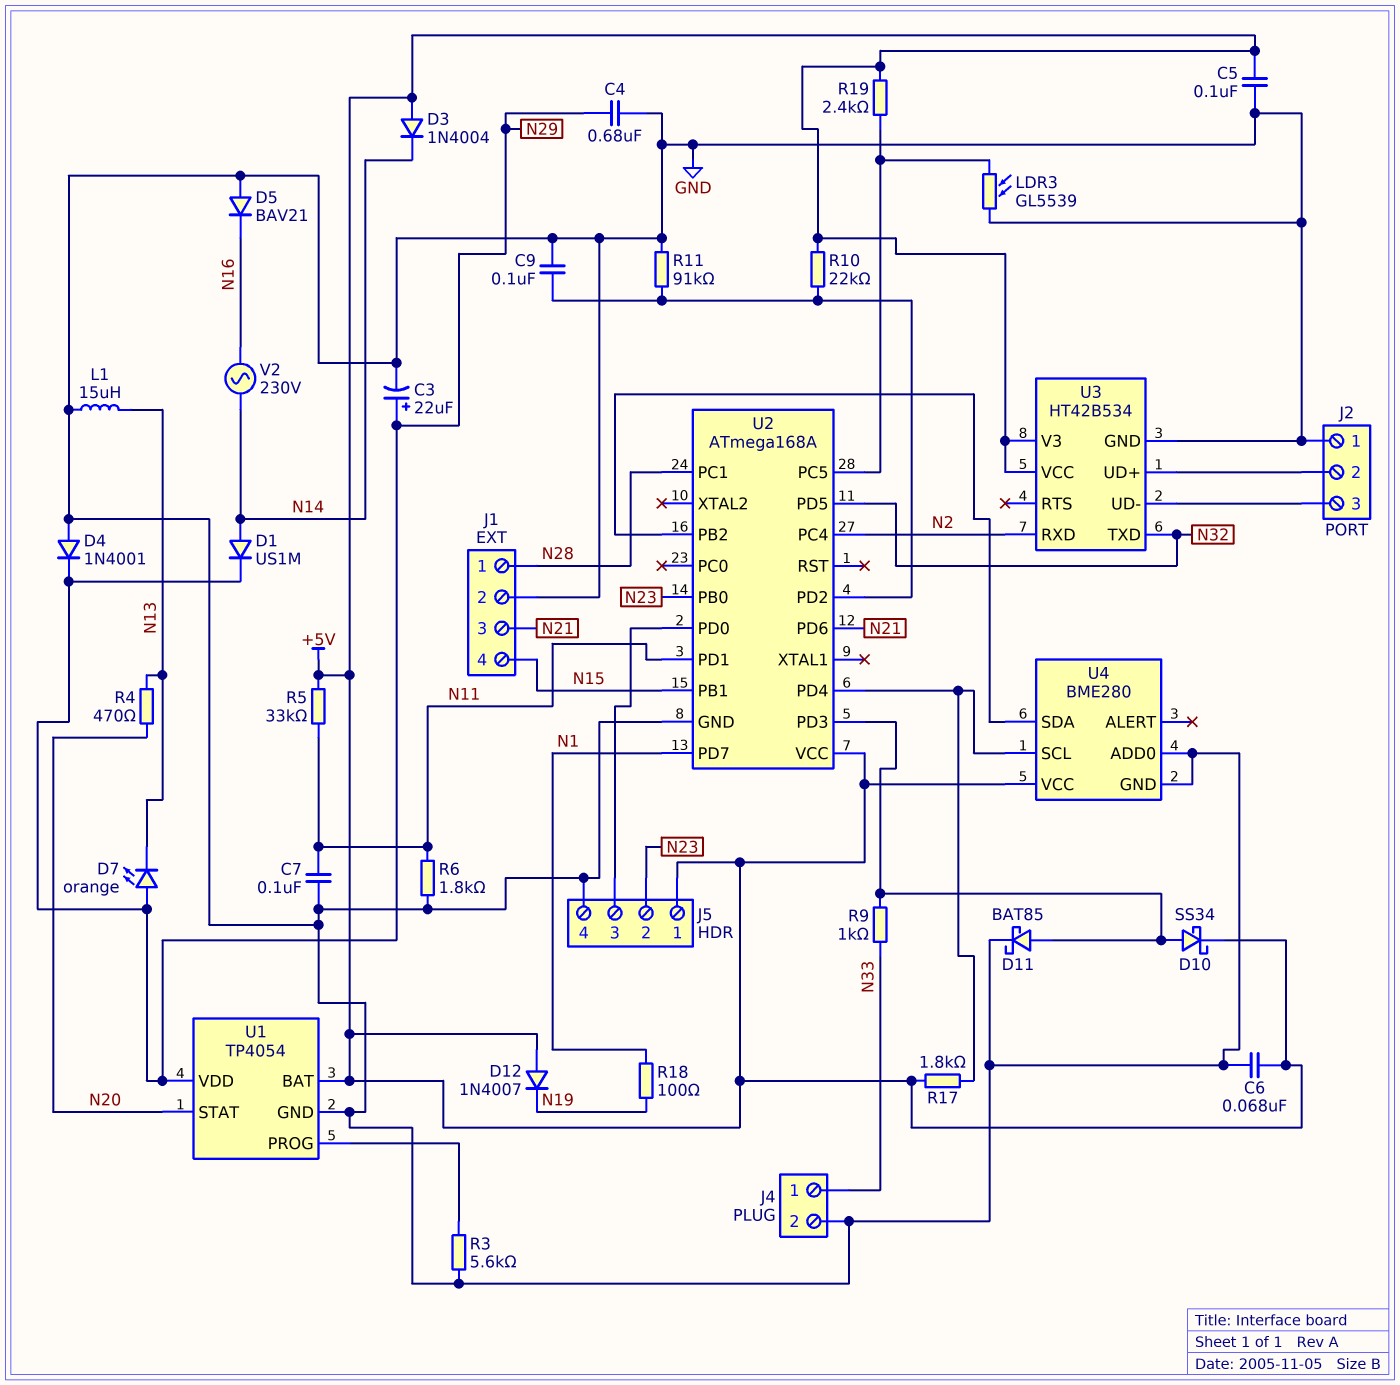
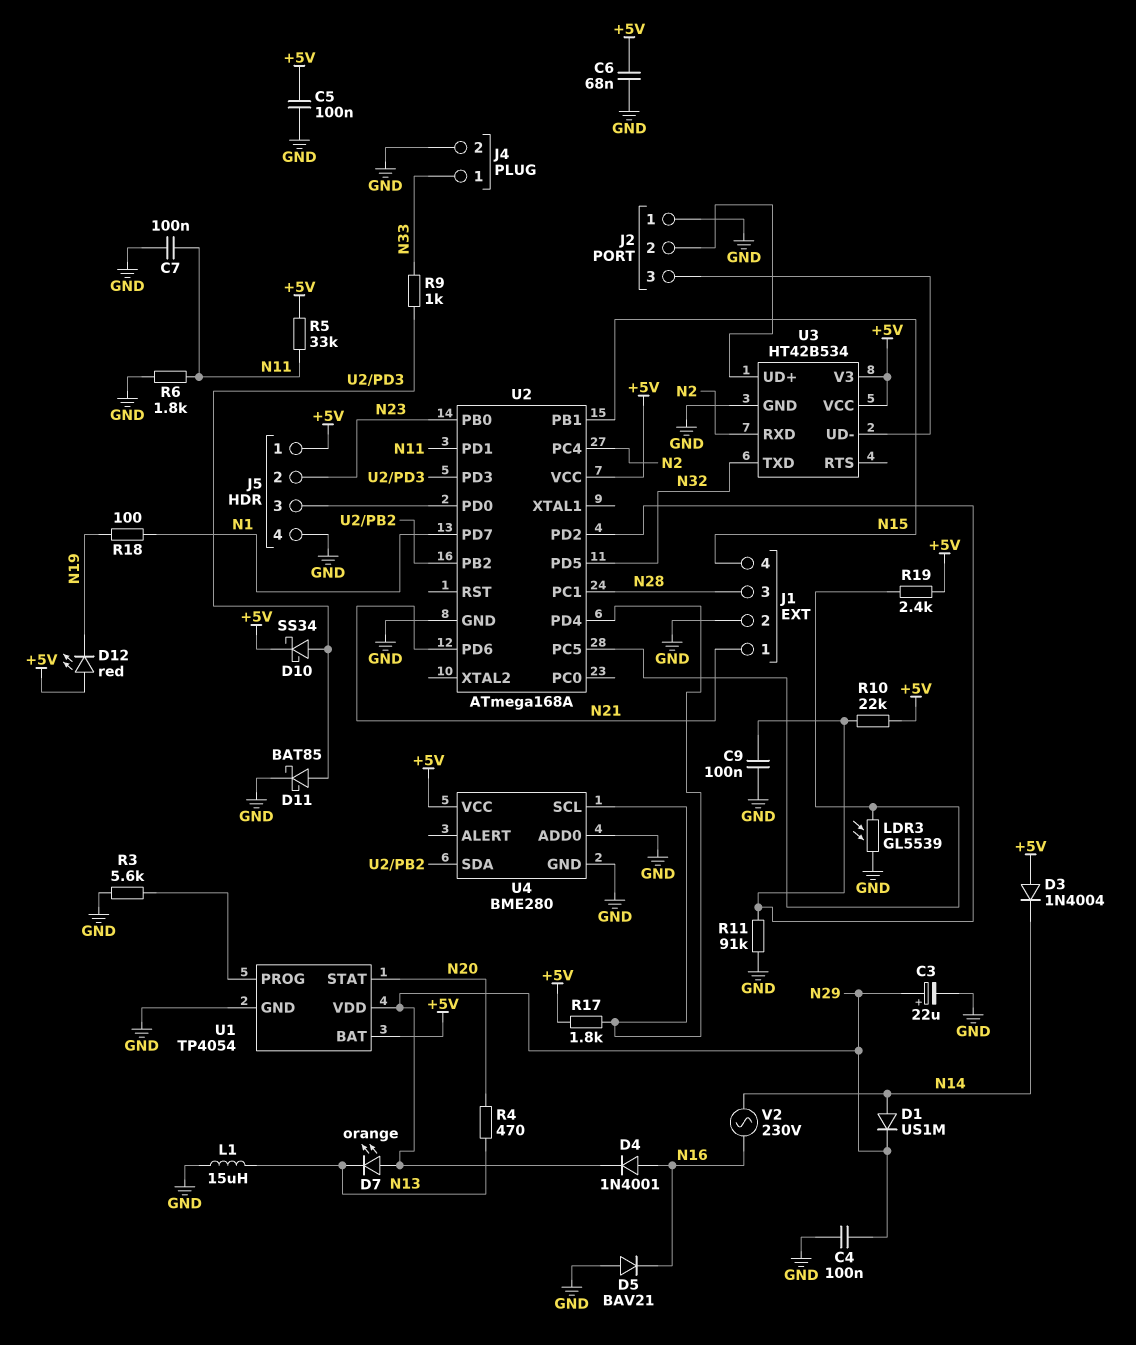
C4: 680nF (GND, N29) -> 100nF (GND, N29)
D4: diode 1N4001 (A GND, K N29) -> diode 1N4001 (A N16, K N29)
D12: diode 1N4007 (A +5V, K N19) -> LED red (A +5V, K N19)
J1 pin 1: N28 -> N21
J1 pin 3: N21 -> N28

